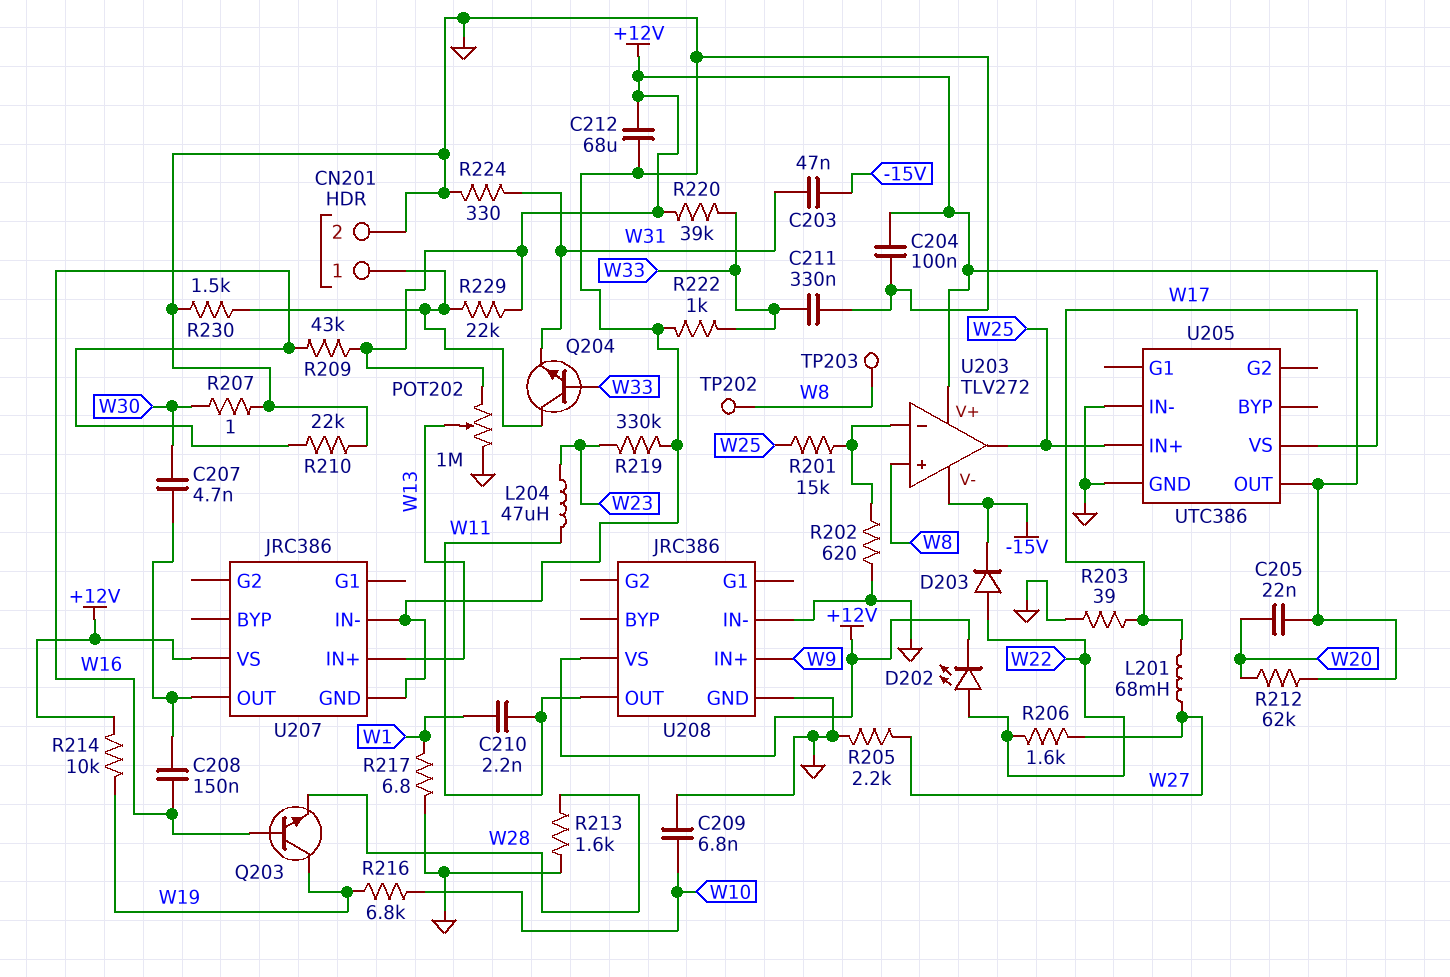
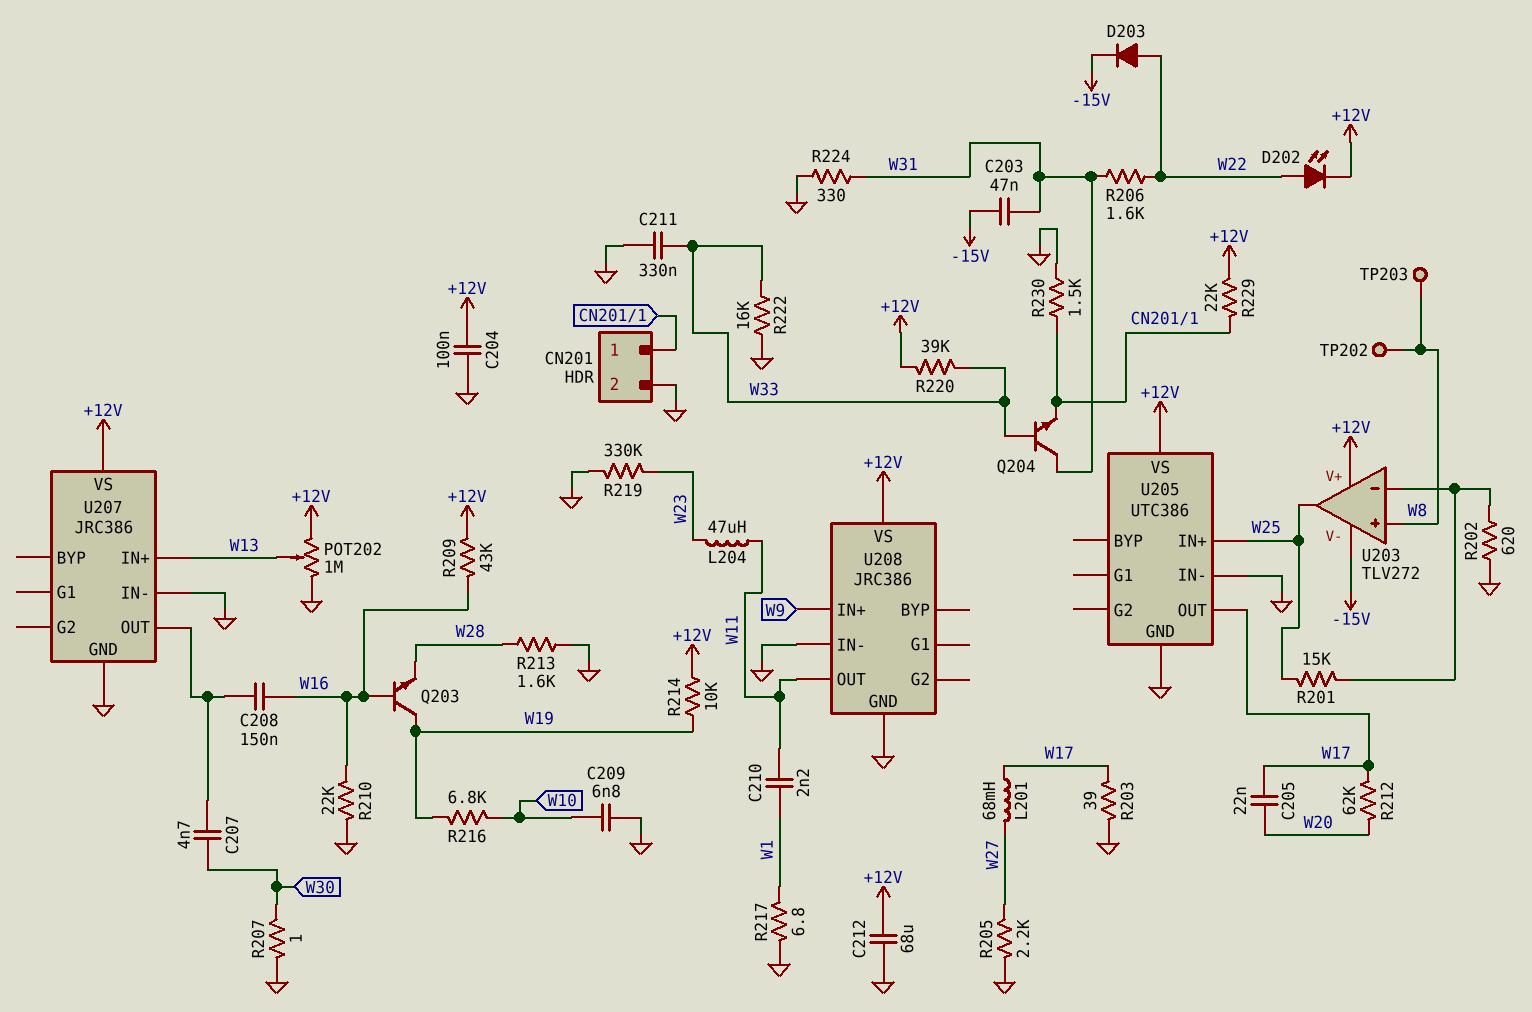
Q204: NPN (B W33, C CN201/1, E W31) -> NPN (B W33, C W31, E CN201/1)
R206: 1.6k (W22, W27) -> 1.6k (W22, W31)
R222: 1k (GND, W33) -> 16k (GND, W33)

